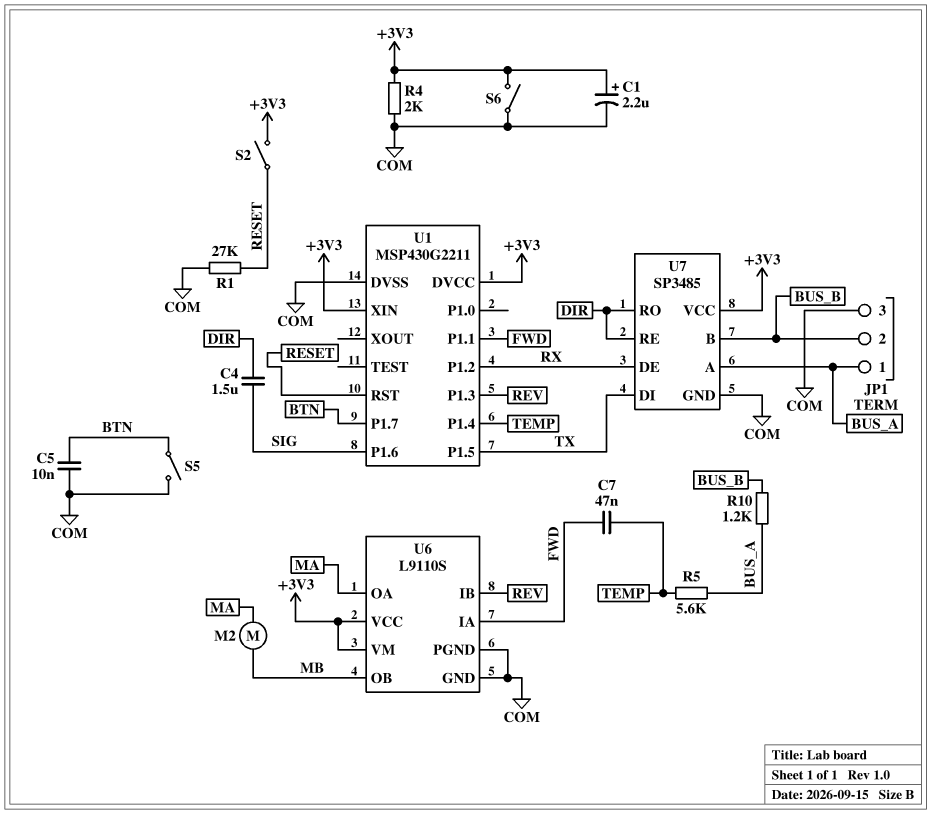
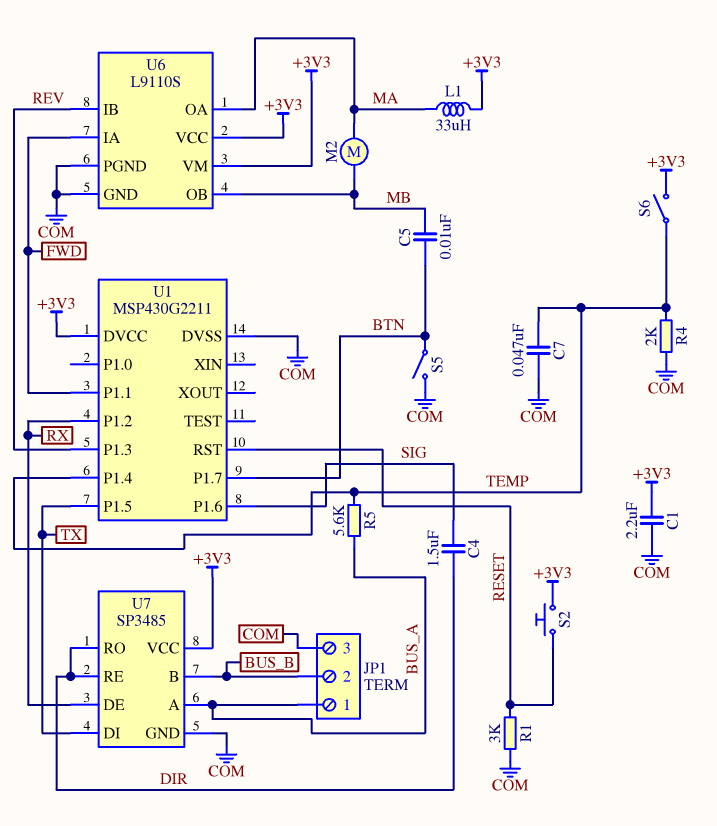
C1: 2.2uF (plus +3V3, minus COM) -> 2.2uF (+3V3, COM)
C5: 10nF (BTN, COM) -> 10nF (BTN, MB)
C7: 47nF (FWD, TEMP) -> 47nF (COM, TEMP)
L1: none -> 33uH (+3V3, MA)
R1: 27k (COM, RESET) -> 3k (COM, RESET)
R4: 2k (+3V3, COM) -> 2k (COM, TEMP)
R10: 1.2k (BUS_A, BUS_B) -> none
S2: switch (+3V3, RESET) -> button (+3V3, RESET)
S6: switch (+3V3, COM) -> switch (+3V3, TEMP)
U1 pin XIN: +3V3 -> none

